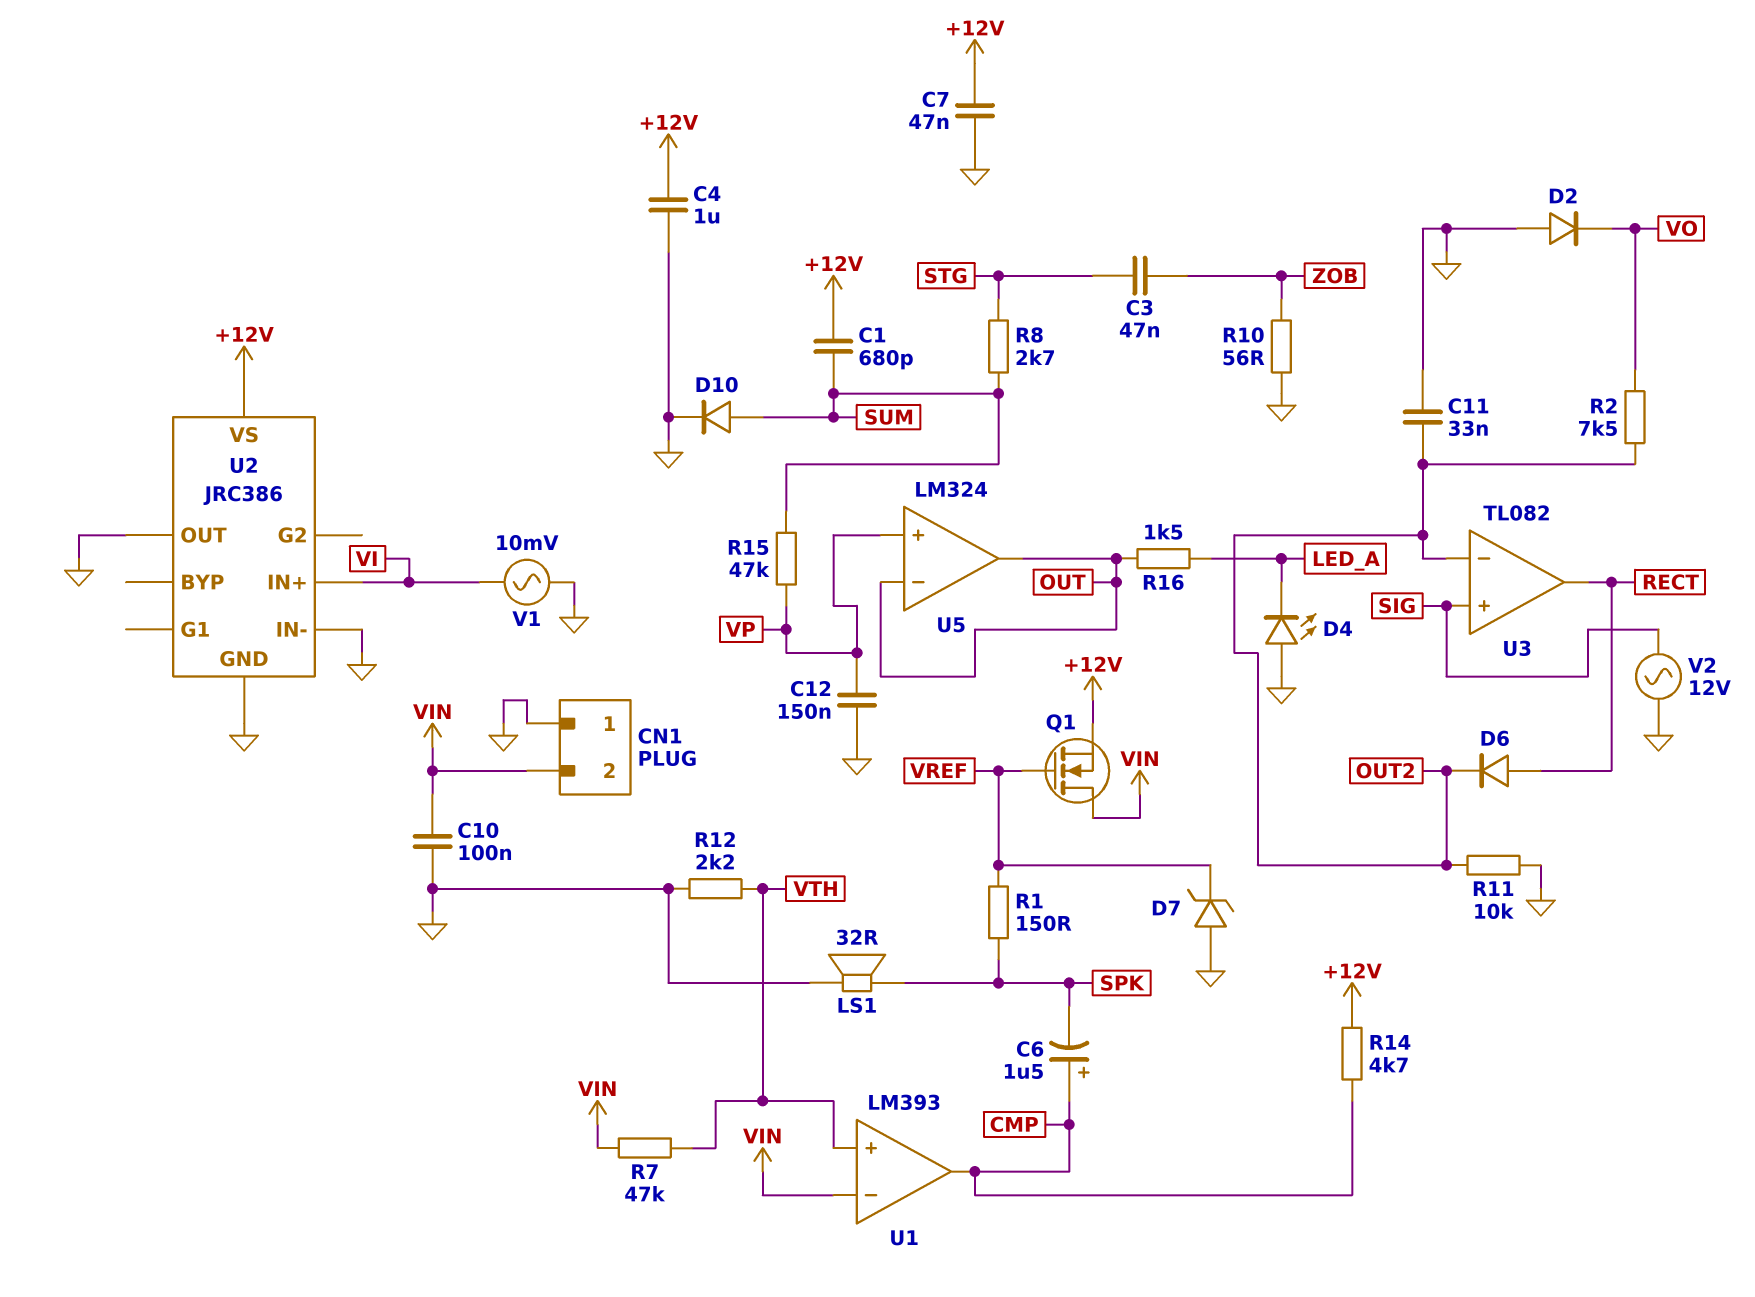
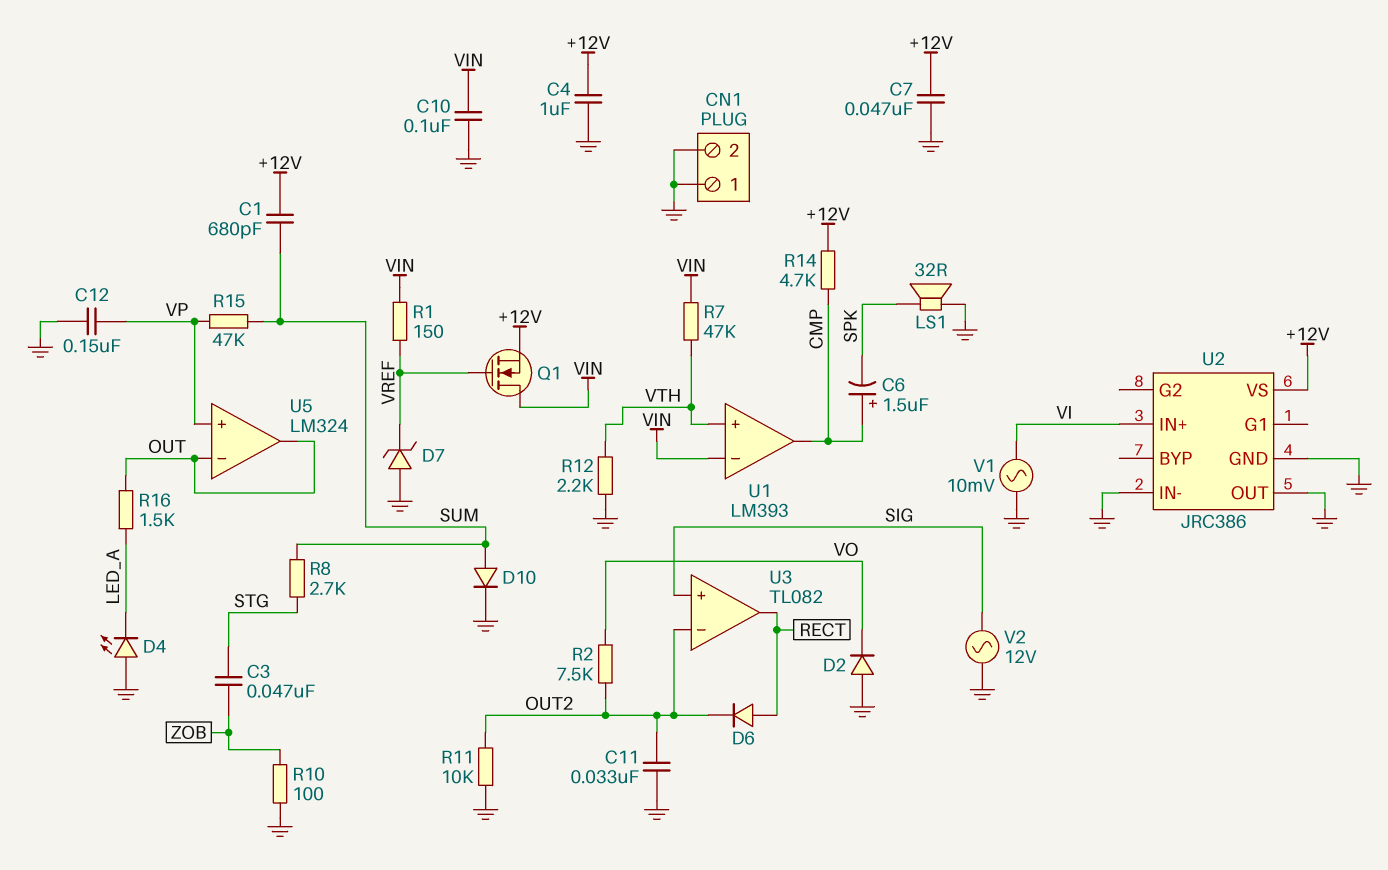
CN1 pin 2: VIN -> GND
R1: 150 (SPK, VREF) -> 150 (VIN, VREF)
R10: 56 (GND, ZOB) -> 100 (GND, ZOB)

